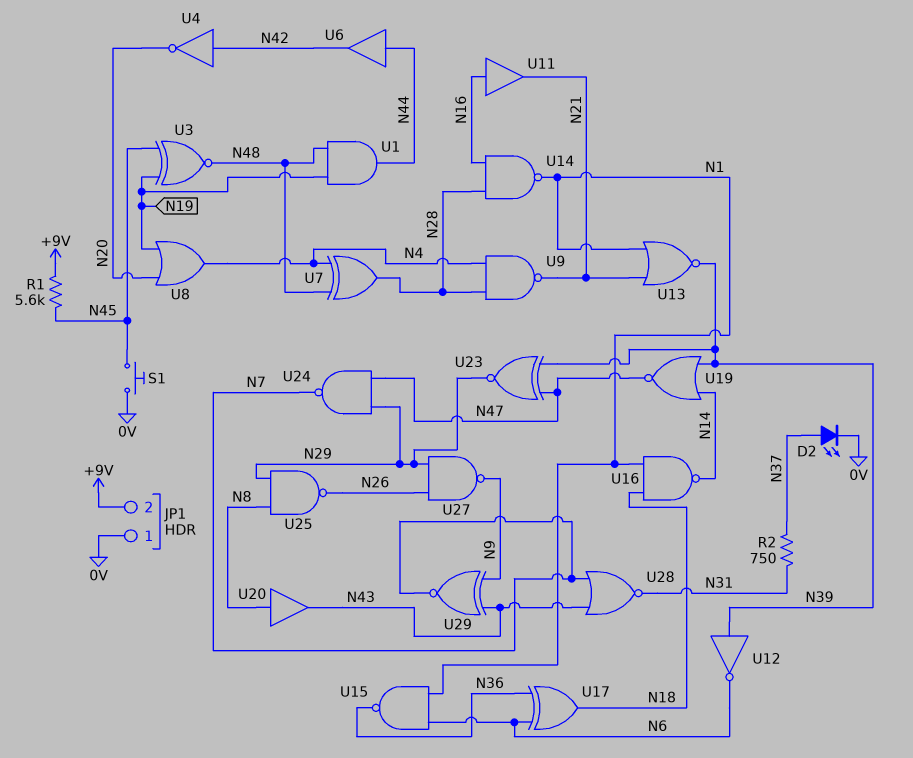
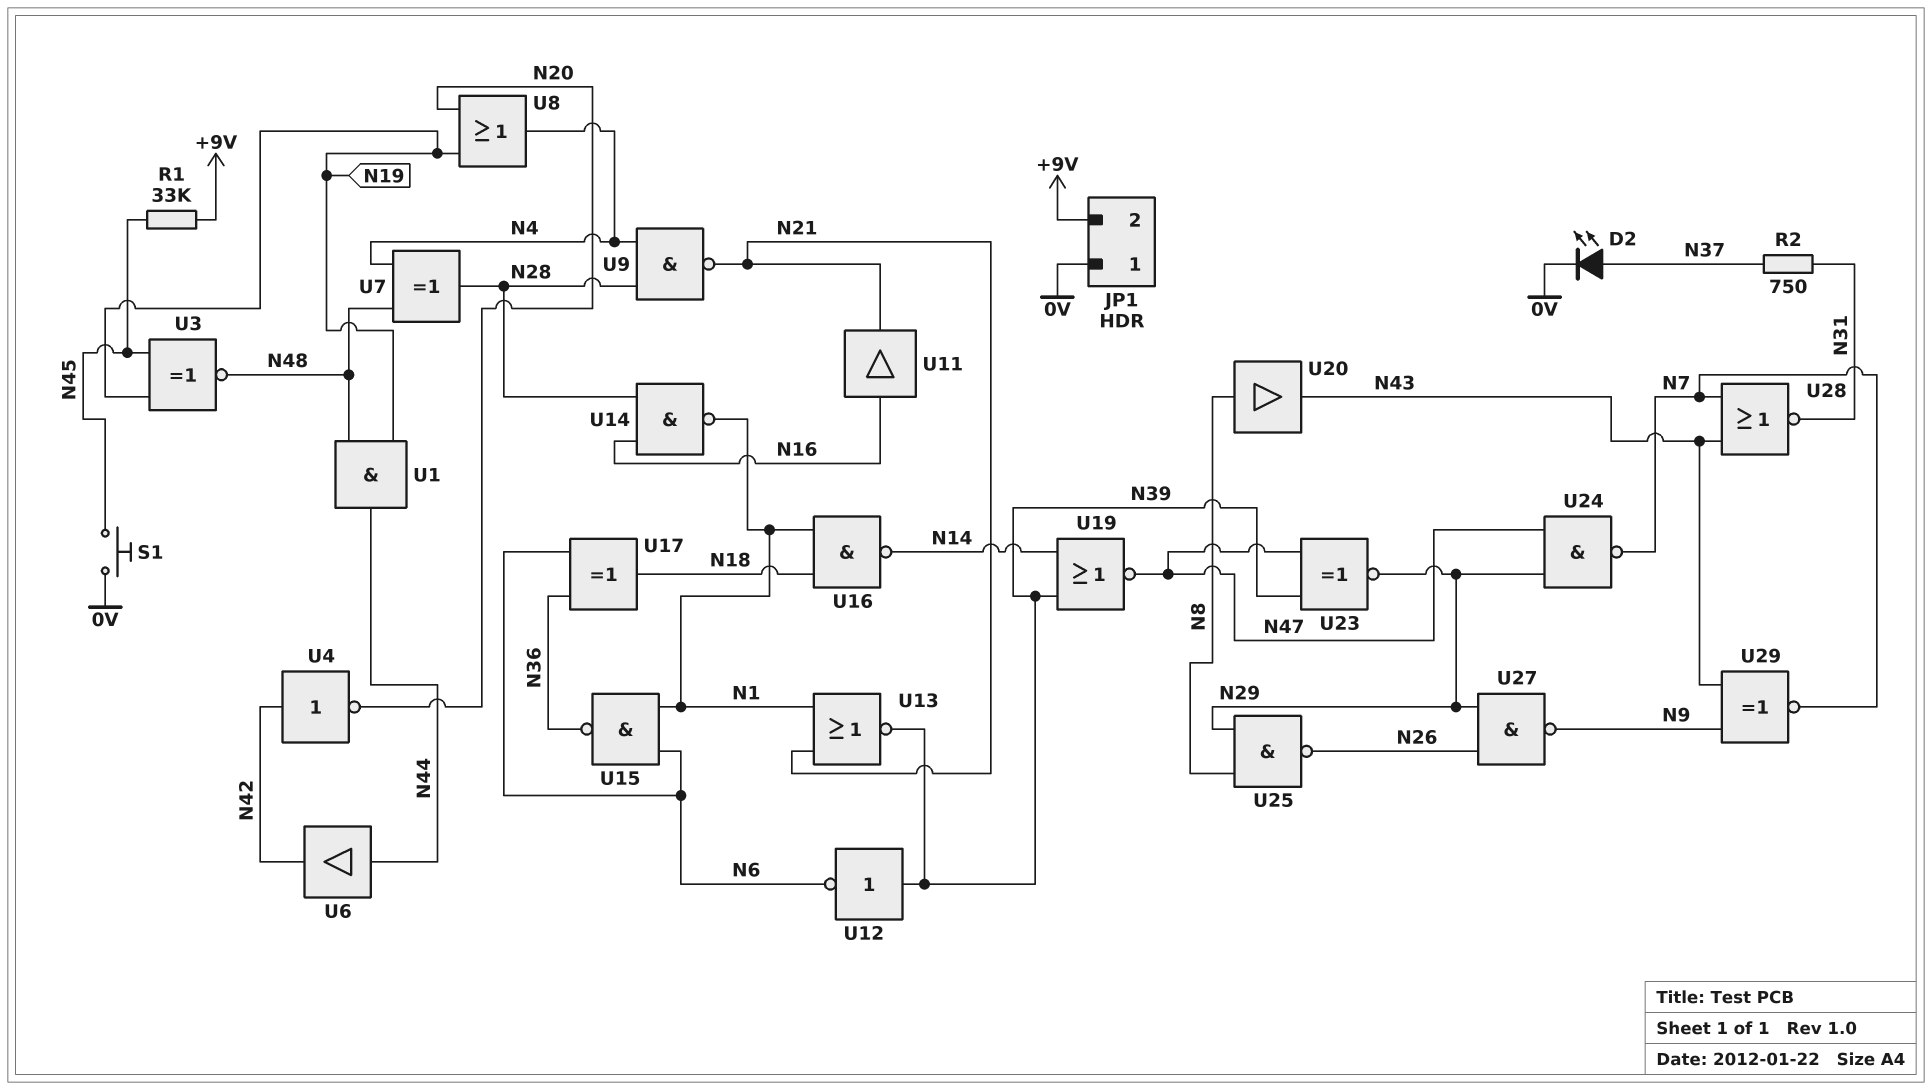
R1: 5.6k (+9V, N45) -> 33k (+9V, N45)

